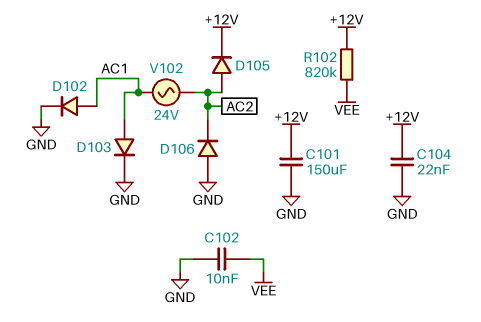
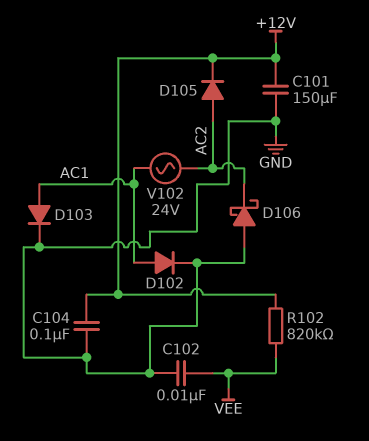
C104: 22nF (+12V, GND) -> 100nF (+12V, GND)
D106: diode (A GND, K AC2) -> schottky (A GND, K AC2)

